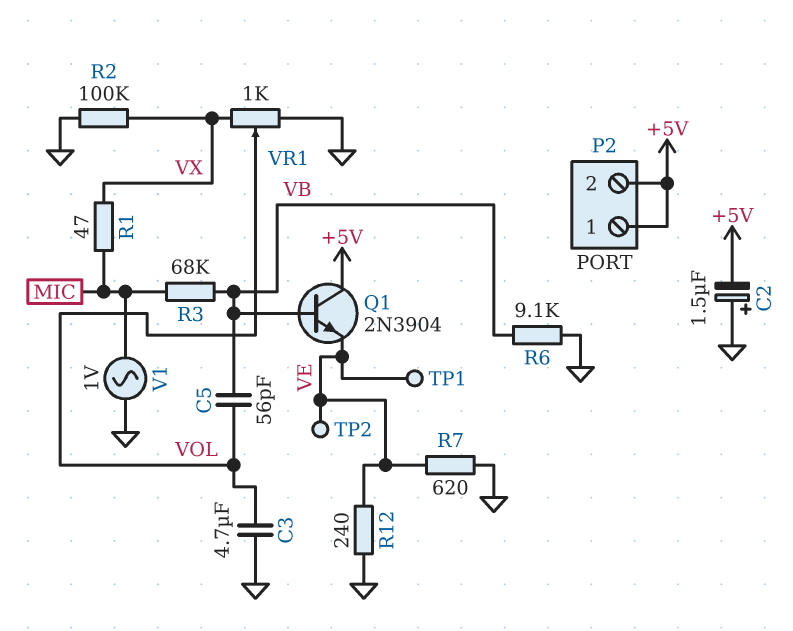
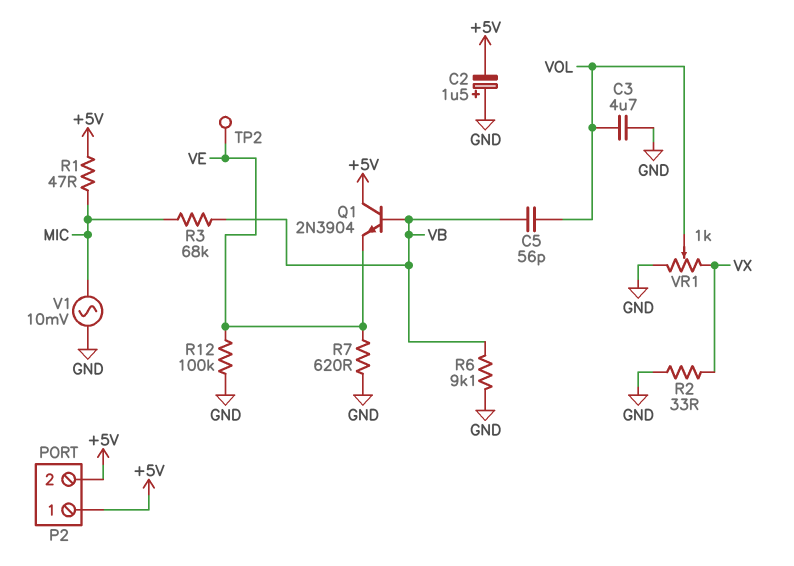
R1: 47 (MIC, VX) -> 47 (+5V, MIC)
R2: 100k (GND, VX) -> 33 (GND, VX)
R12: 240 (GND, VE) -> 100k (GND, VE)
TP1: test point (VE) -> none
V1: AC 1V (GND, MIC) -> AC 10mV (GND, MIC)

